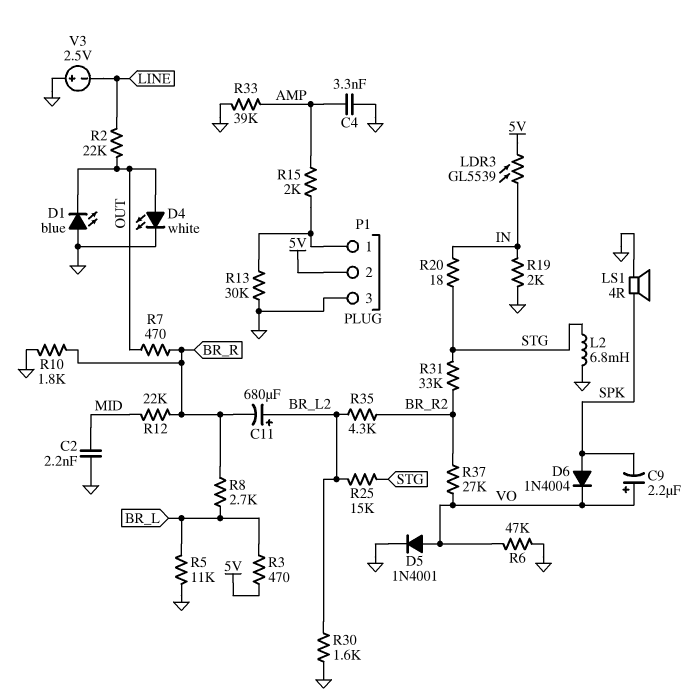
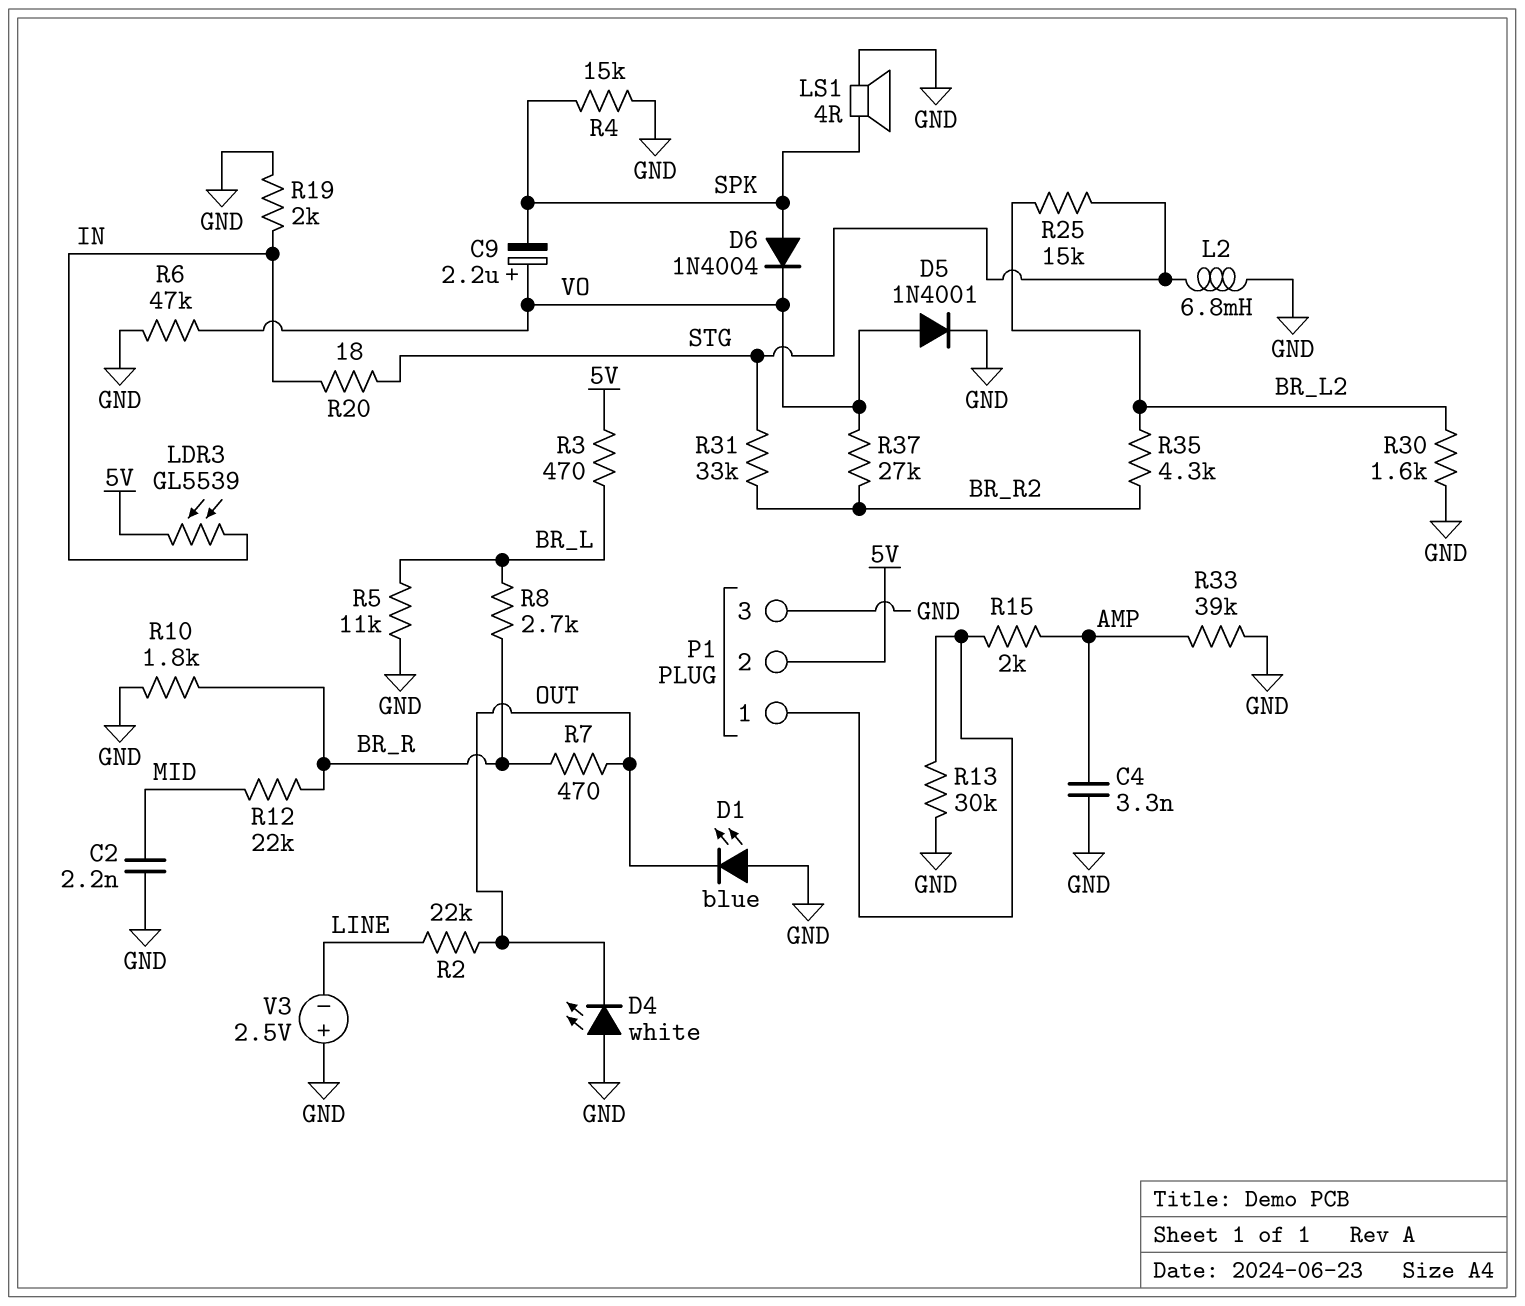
C11: 680uF (plus BR_L2, minus BR_R) -> none
D4: LED white (A OUT, K GND) -> LED white (A GND, K OUT)
R4: none -> 15k (GND, SPK)

